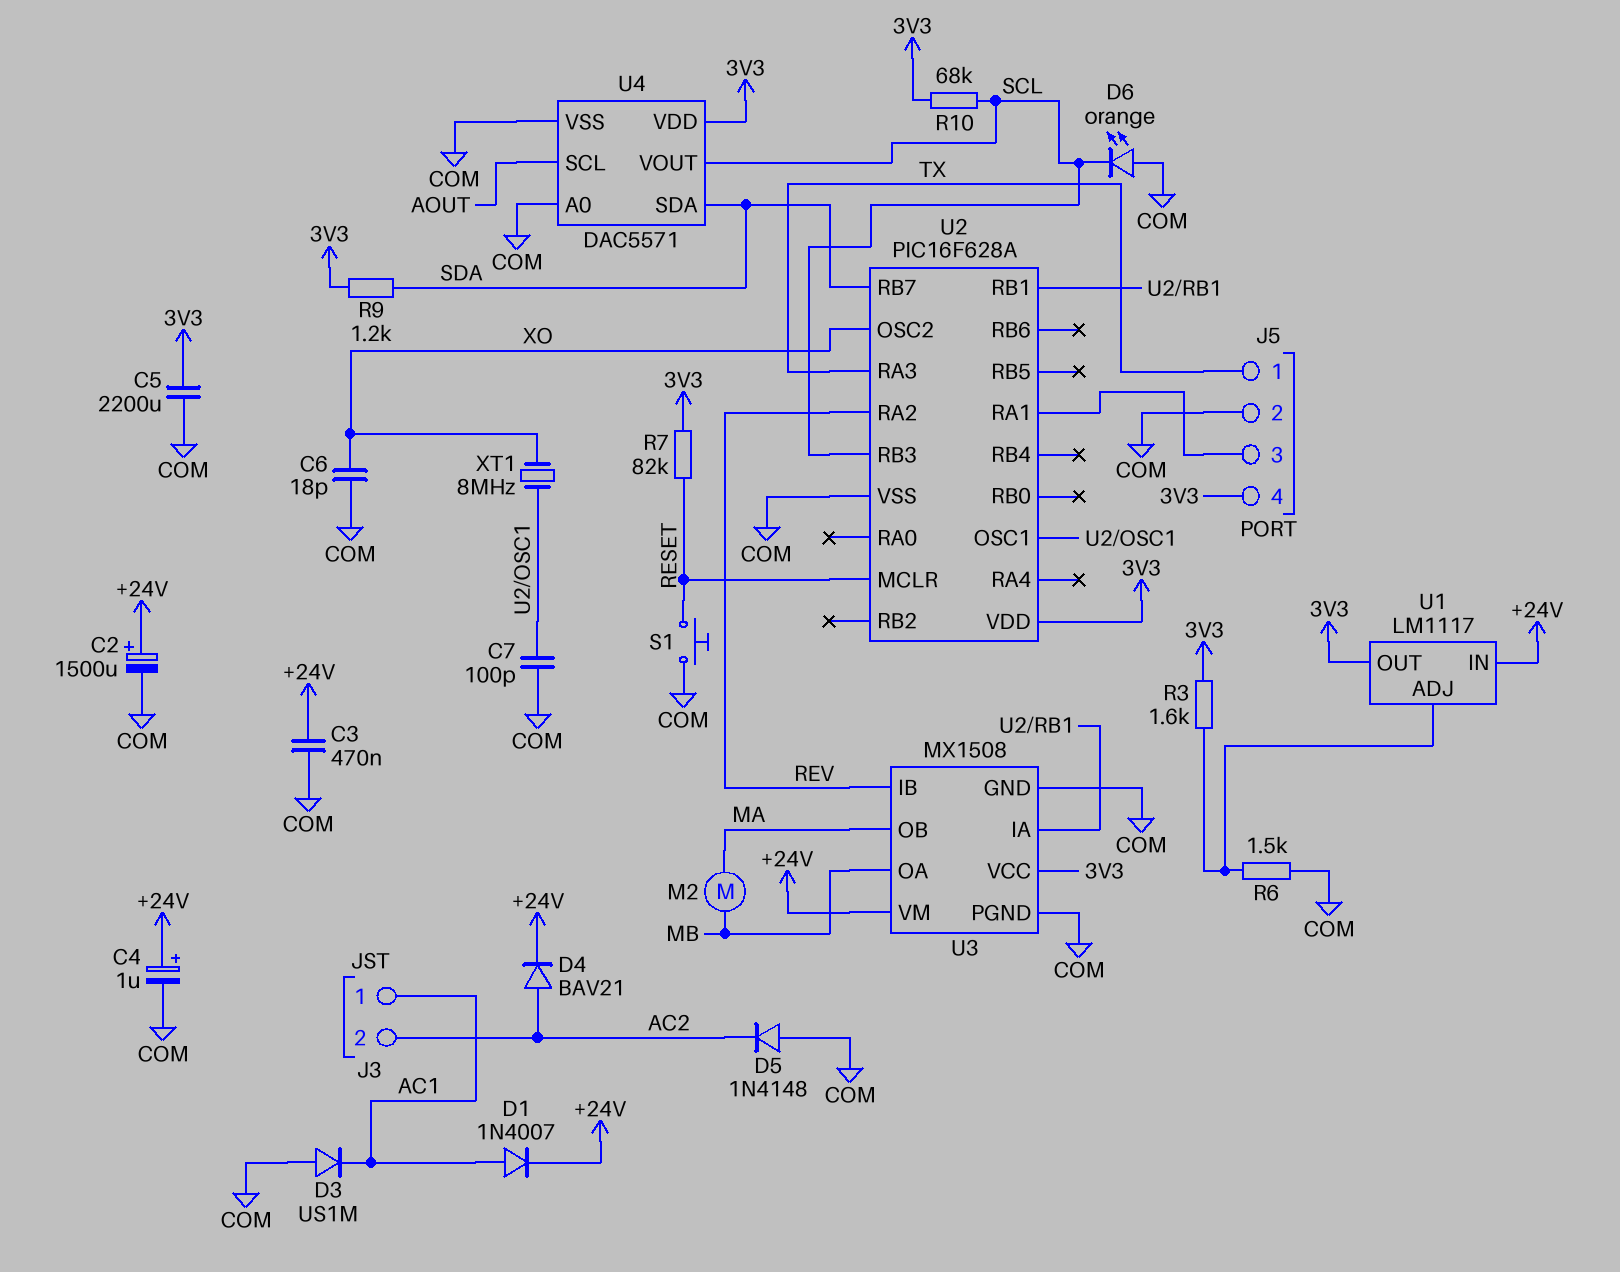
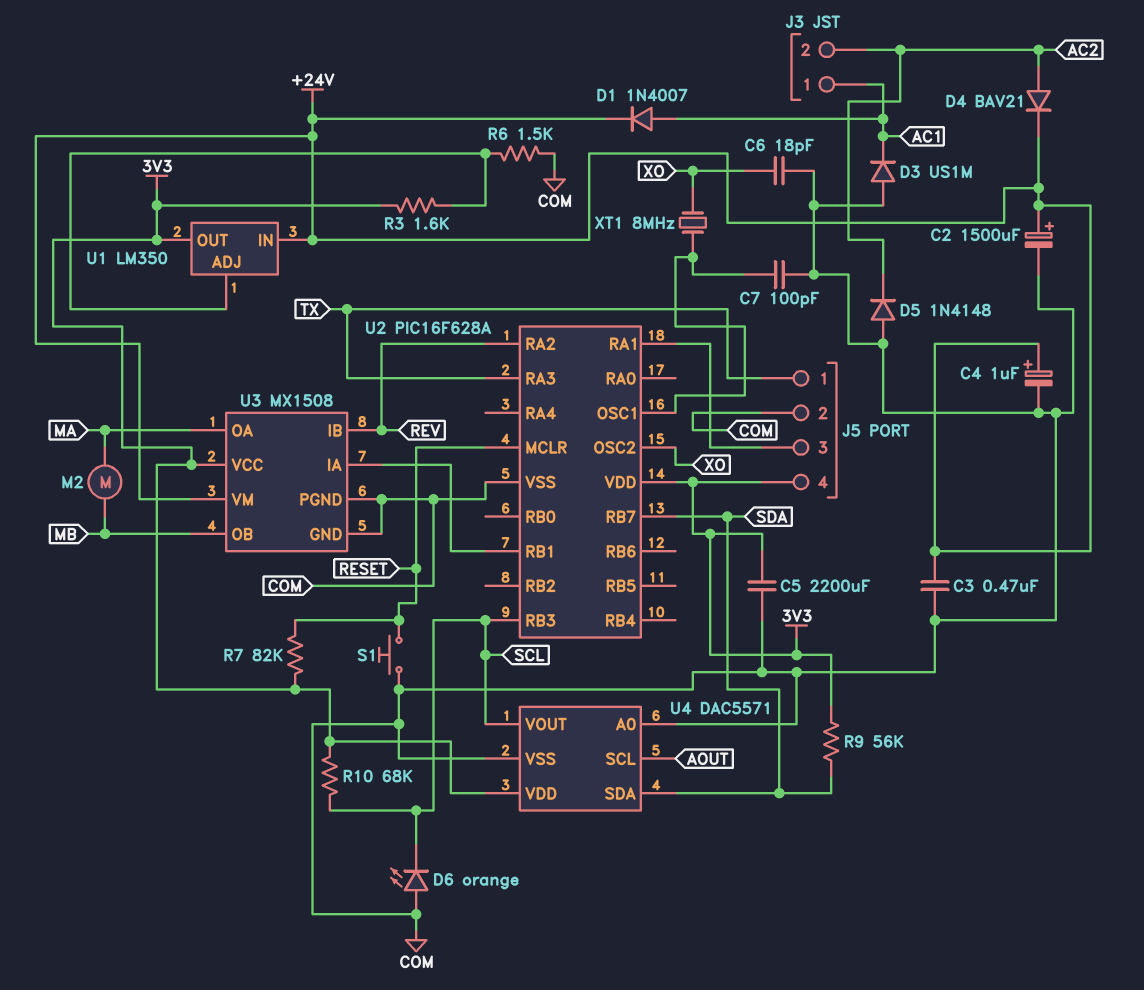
R9: 1.2k (3V3, SDA) -> 56k (3V3, SDA)
U1: LM1117 -> LM350
U3 pin OA: MB -> MA
U3 pin OB: MA -> MB

